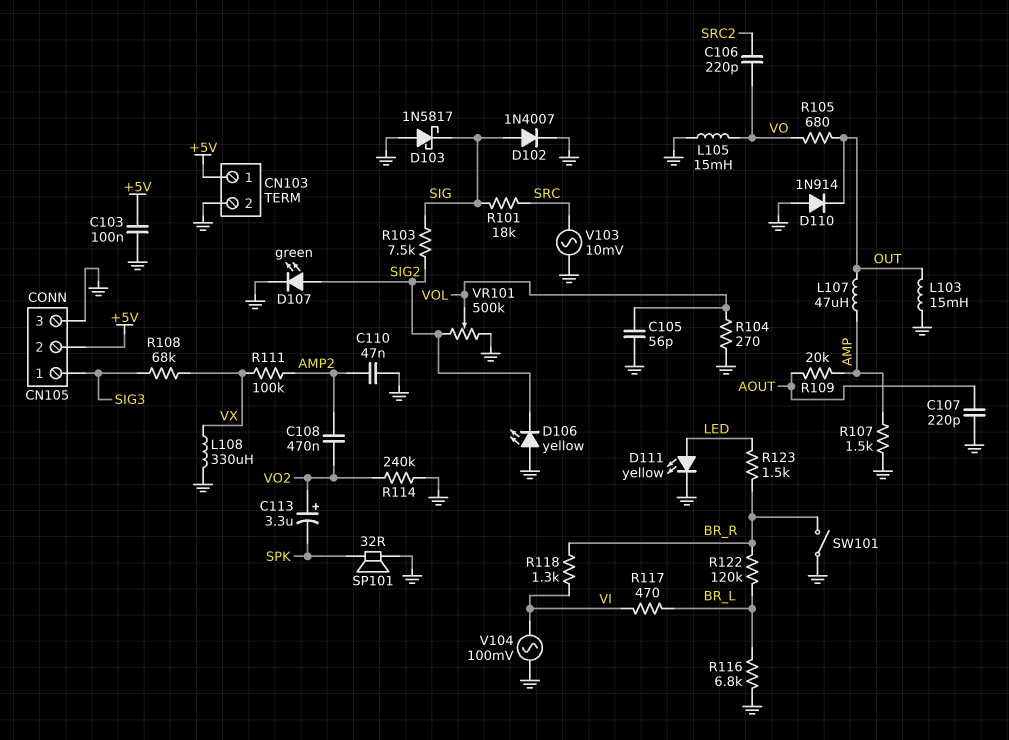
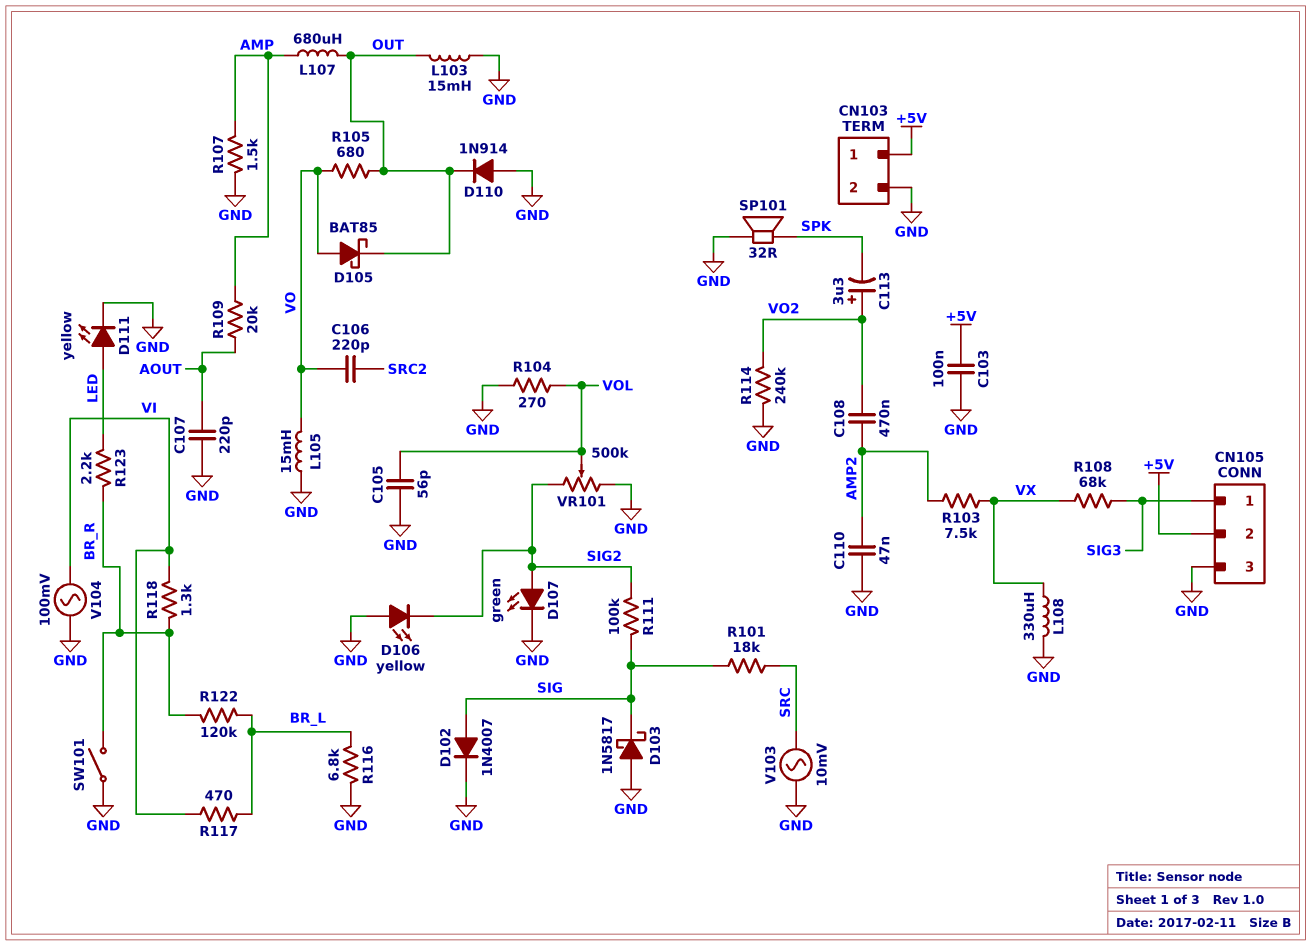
D105: none -> schottky BAT85 (A VO, K OUT)
L107: 47uH (AMP, OUT) -> 680uH (AMP, OUT)
R103: 7.5k (SIG, SIG2) -> 7.5k (AMP2, VX)
R111: 100k (AMP2, VX) -> 100k (SIG, SIG2)
R123: 1.5k (BR_R, LED) -> 2.2k (BR_R, LED)

